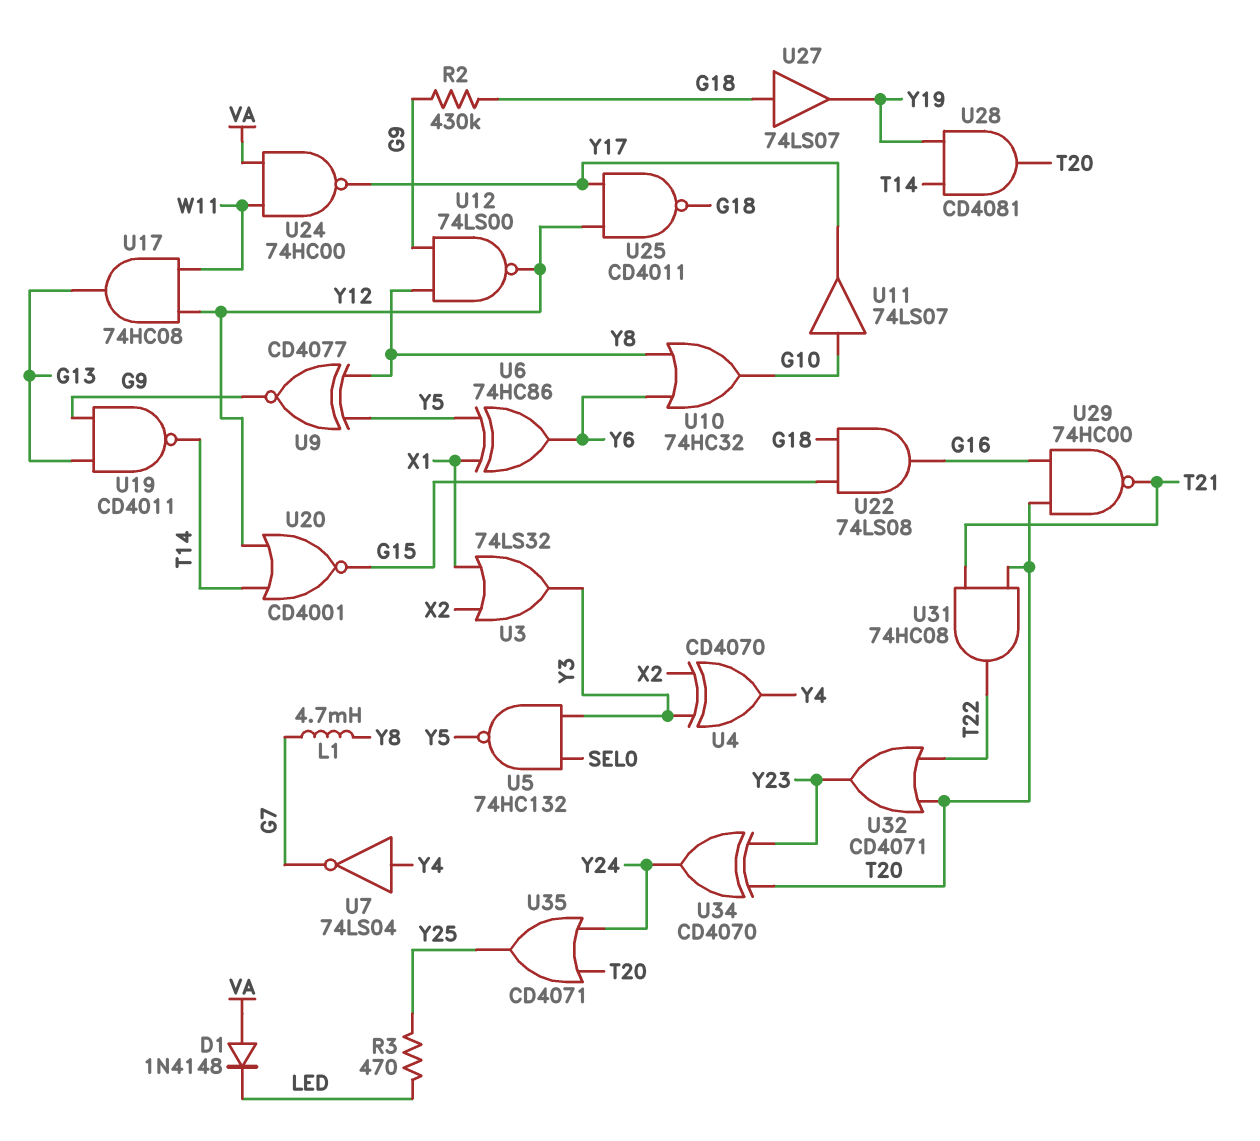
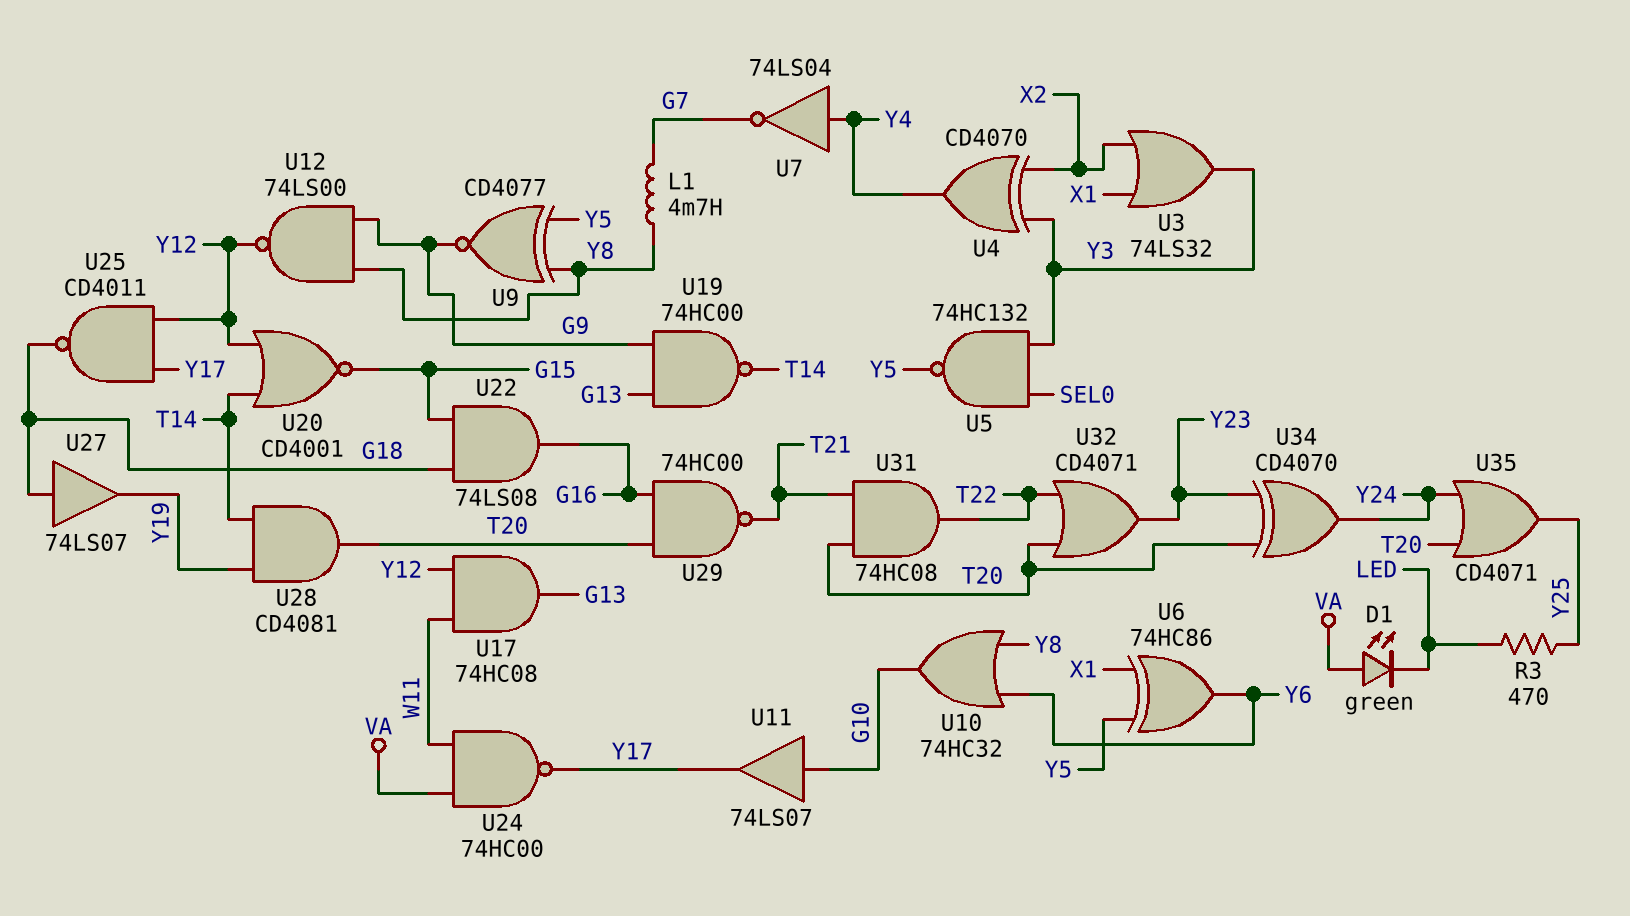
D1: diode 1N4148 (A VA, K LED) -> LED green (A VA, K LED)
R2: 430k (G9, G18) -> none
U19: NAND CD4011 (in G9, in G13, out T14) -> NAND 74HC00 (in G9, in G13, out T14)

